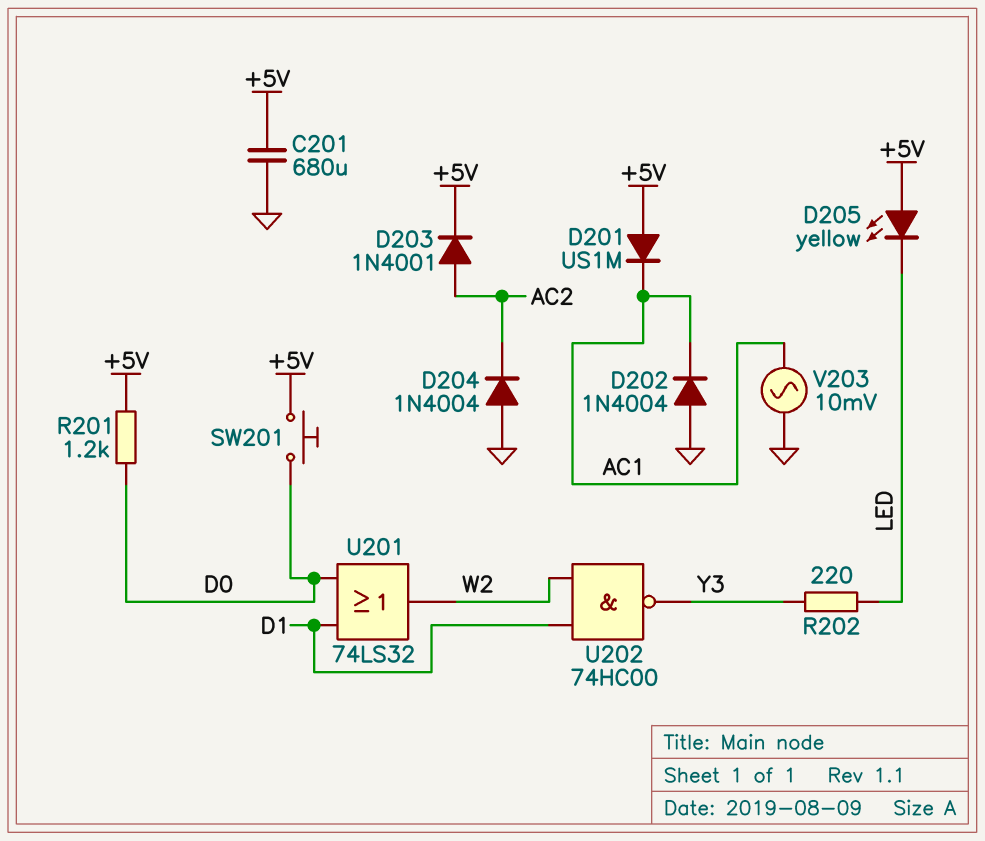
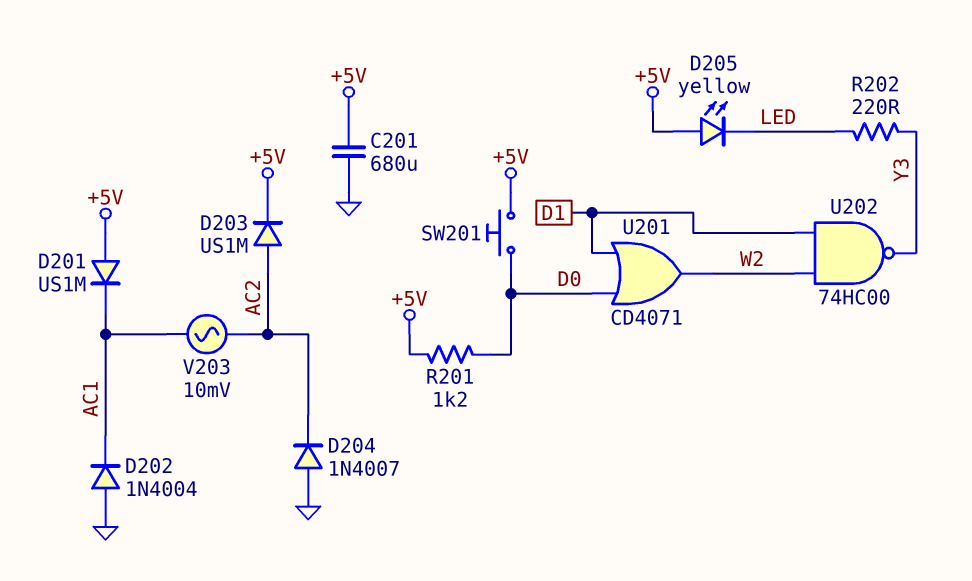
D203: diode 1N4001 (A AC2, K +5V) -> diode US1M (A AC2, K +5V)
D204: diode 1N4004 (A GND, K AC2) -> diode 1N4007 (A GND, K AC2)
U201: OR 74LS32 (in D0, in D1, out W2) -> OR CD4071 (in D0, in D1, out W2)
V203: AC 10mV (AC1, GND) -> AC 10mV (AC1, AC2)

